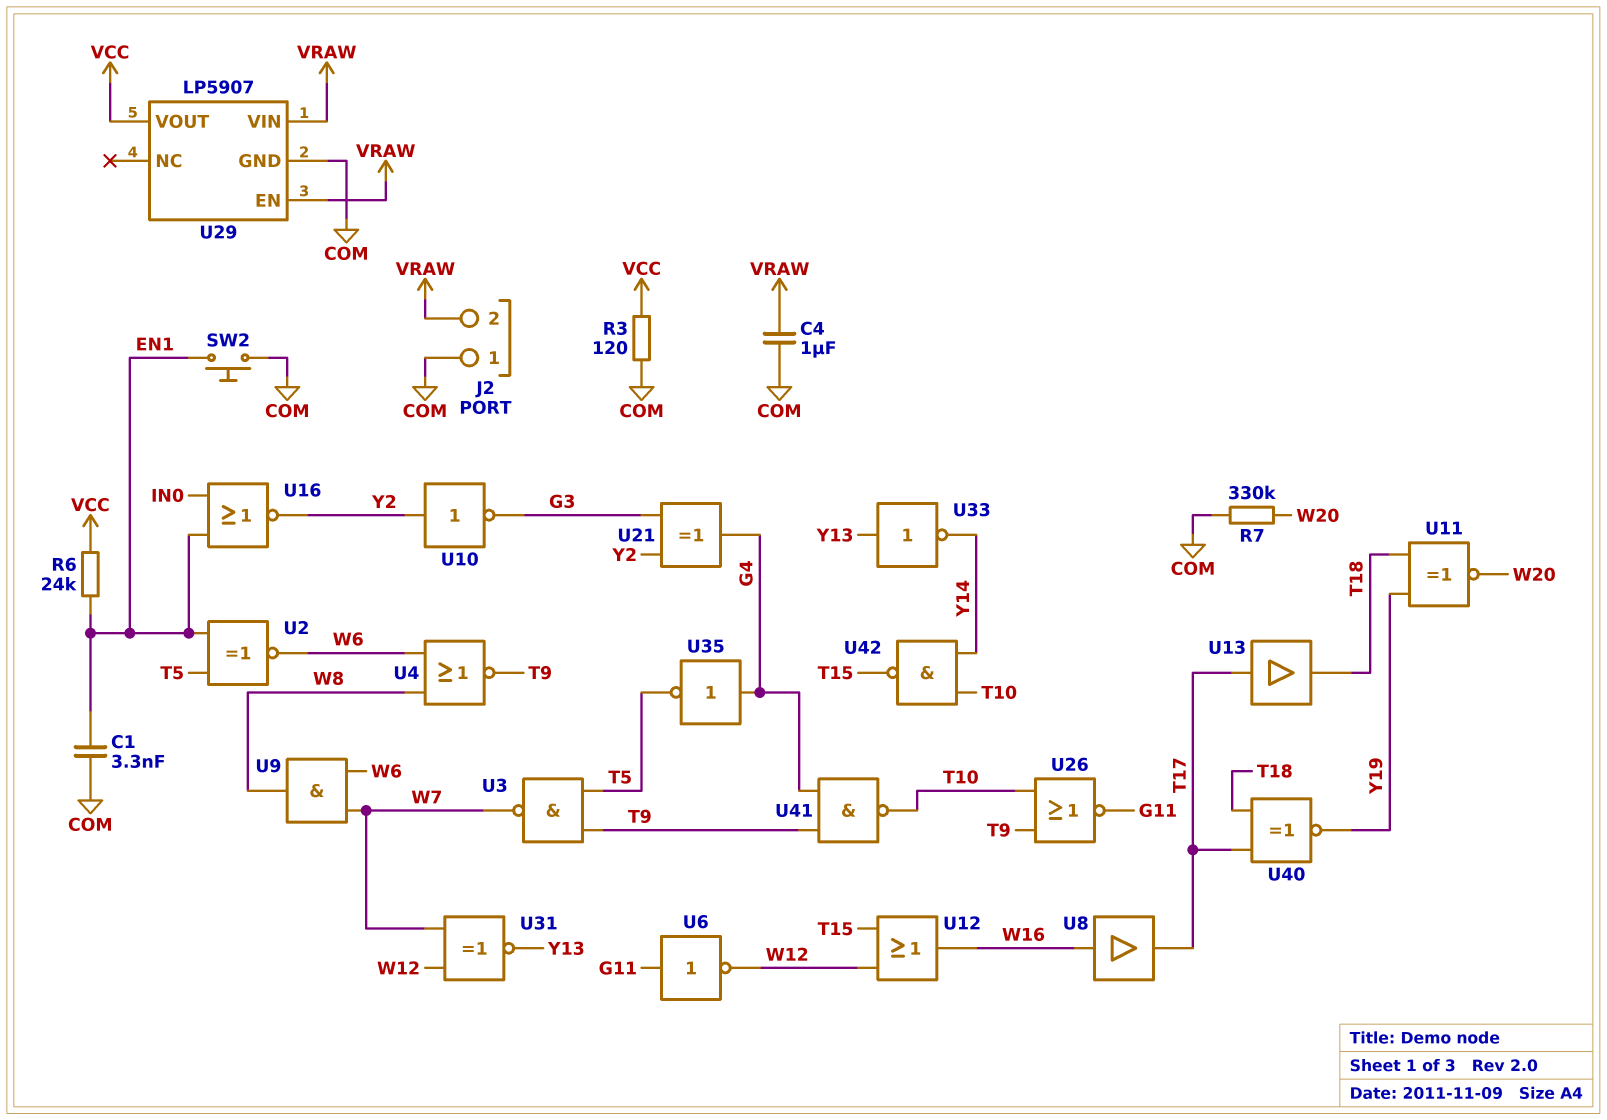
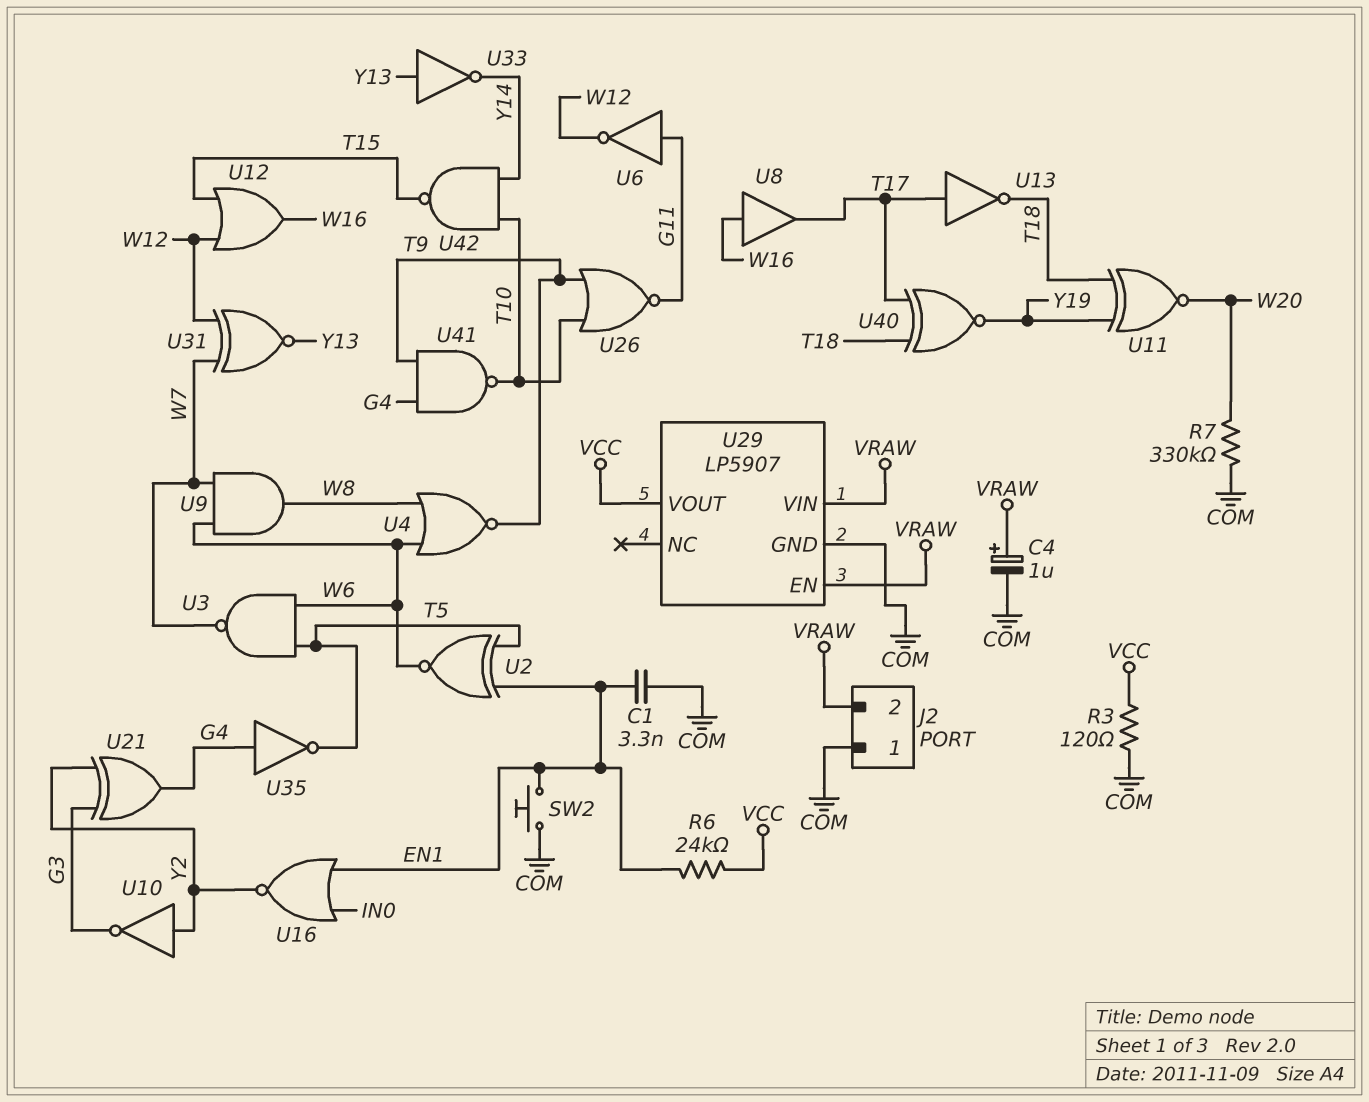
C4: 1uF (COM, VRAW) -> 1uF (plus VRAW, minus COM)
U3: NAND (in T5, in T9, out W7) -> NAND (in T5, in W6, out W7)
U13: buffer (in T17, out T18) -> NOT (in T17, out T18)

